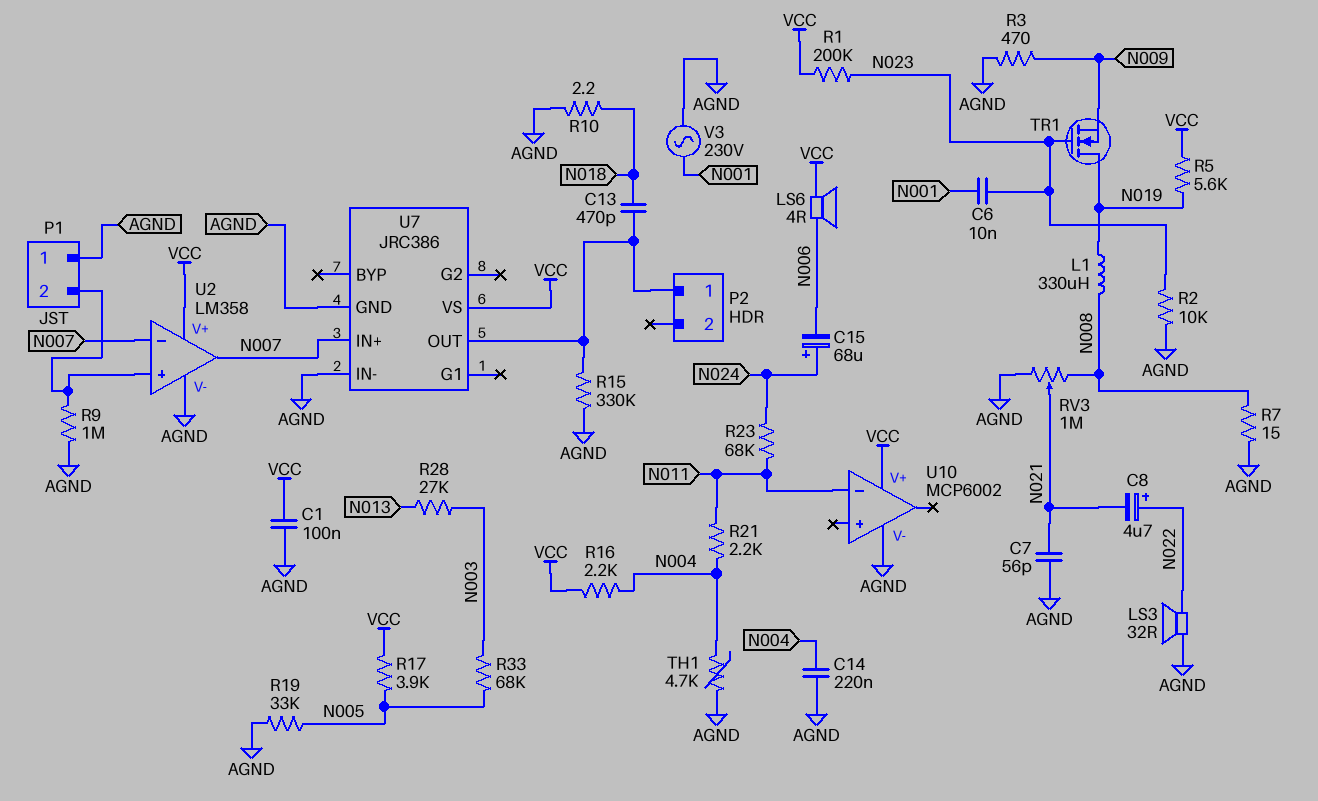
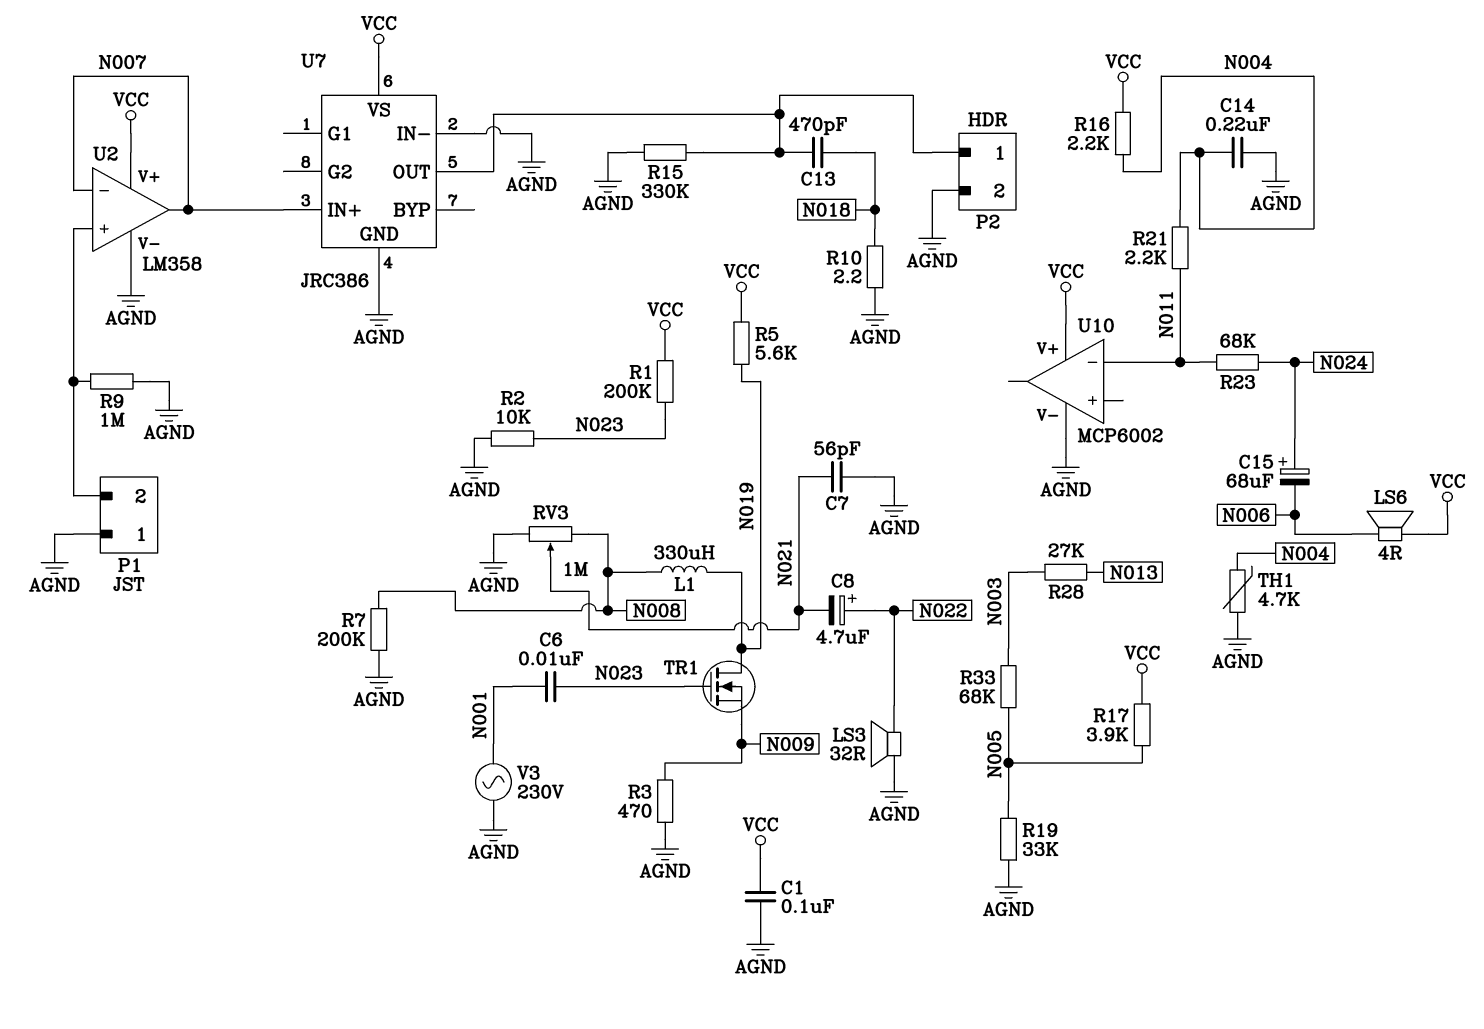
P2 pin 2: none -> AGND
R7: 15 (AGND, N008) -> 200k (AGND, N008)

